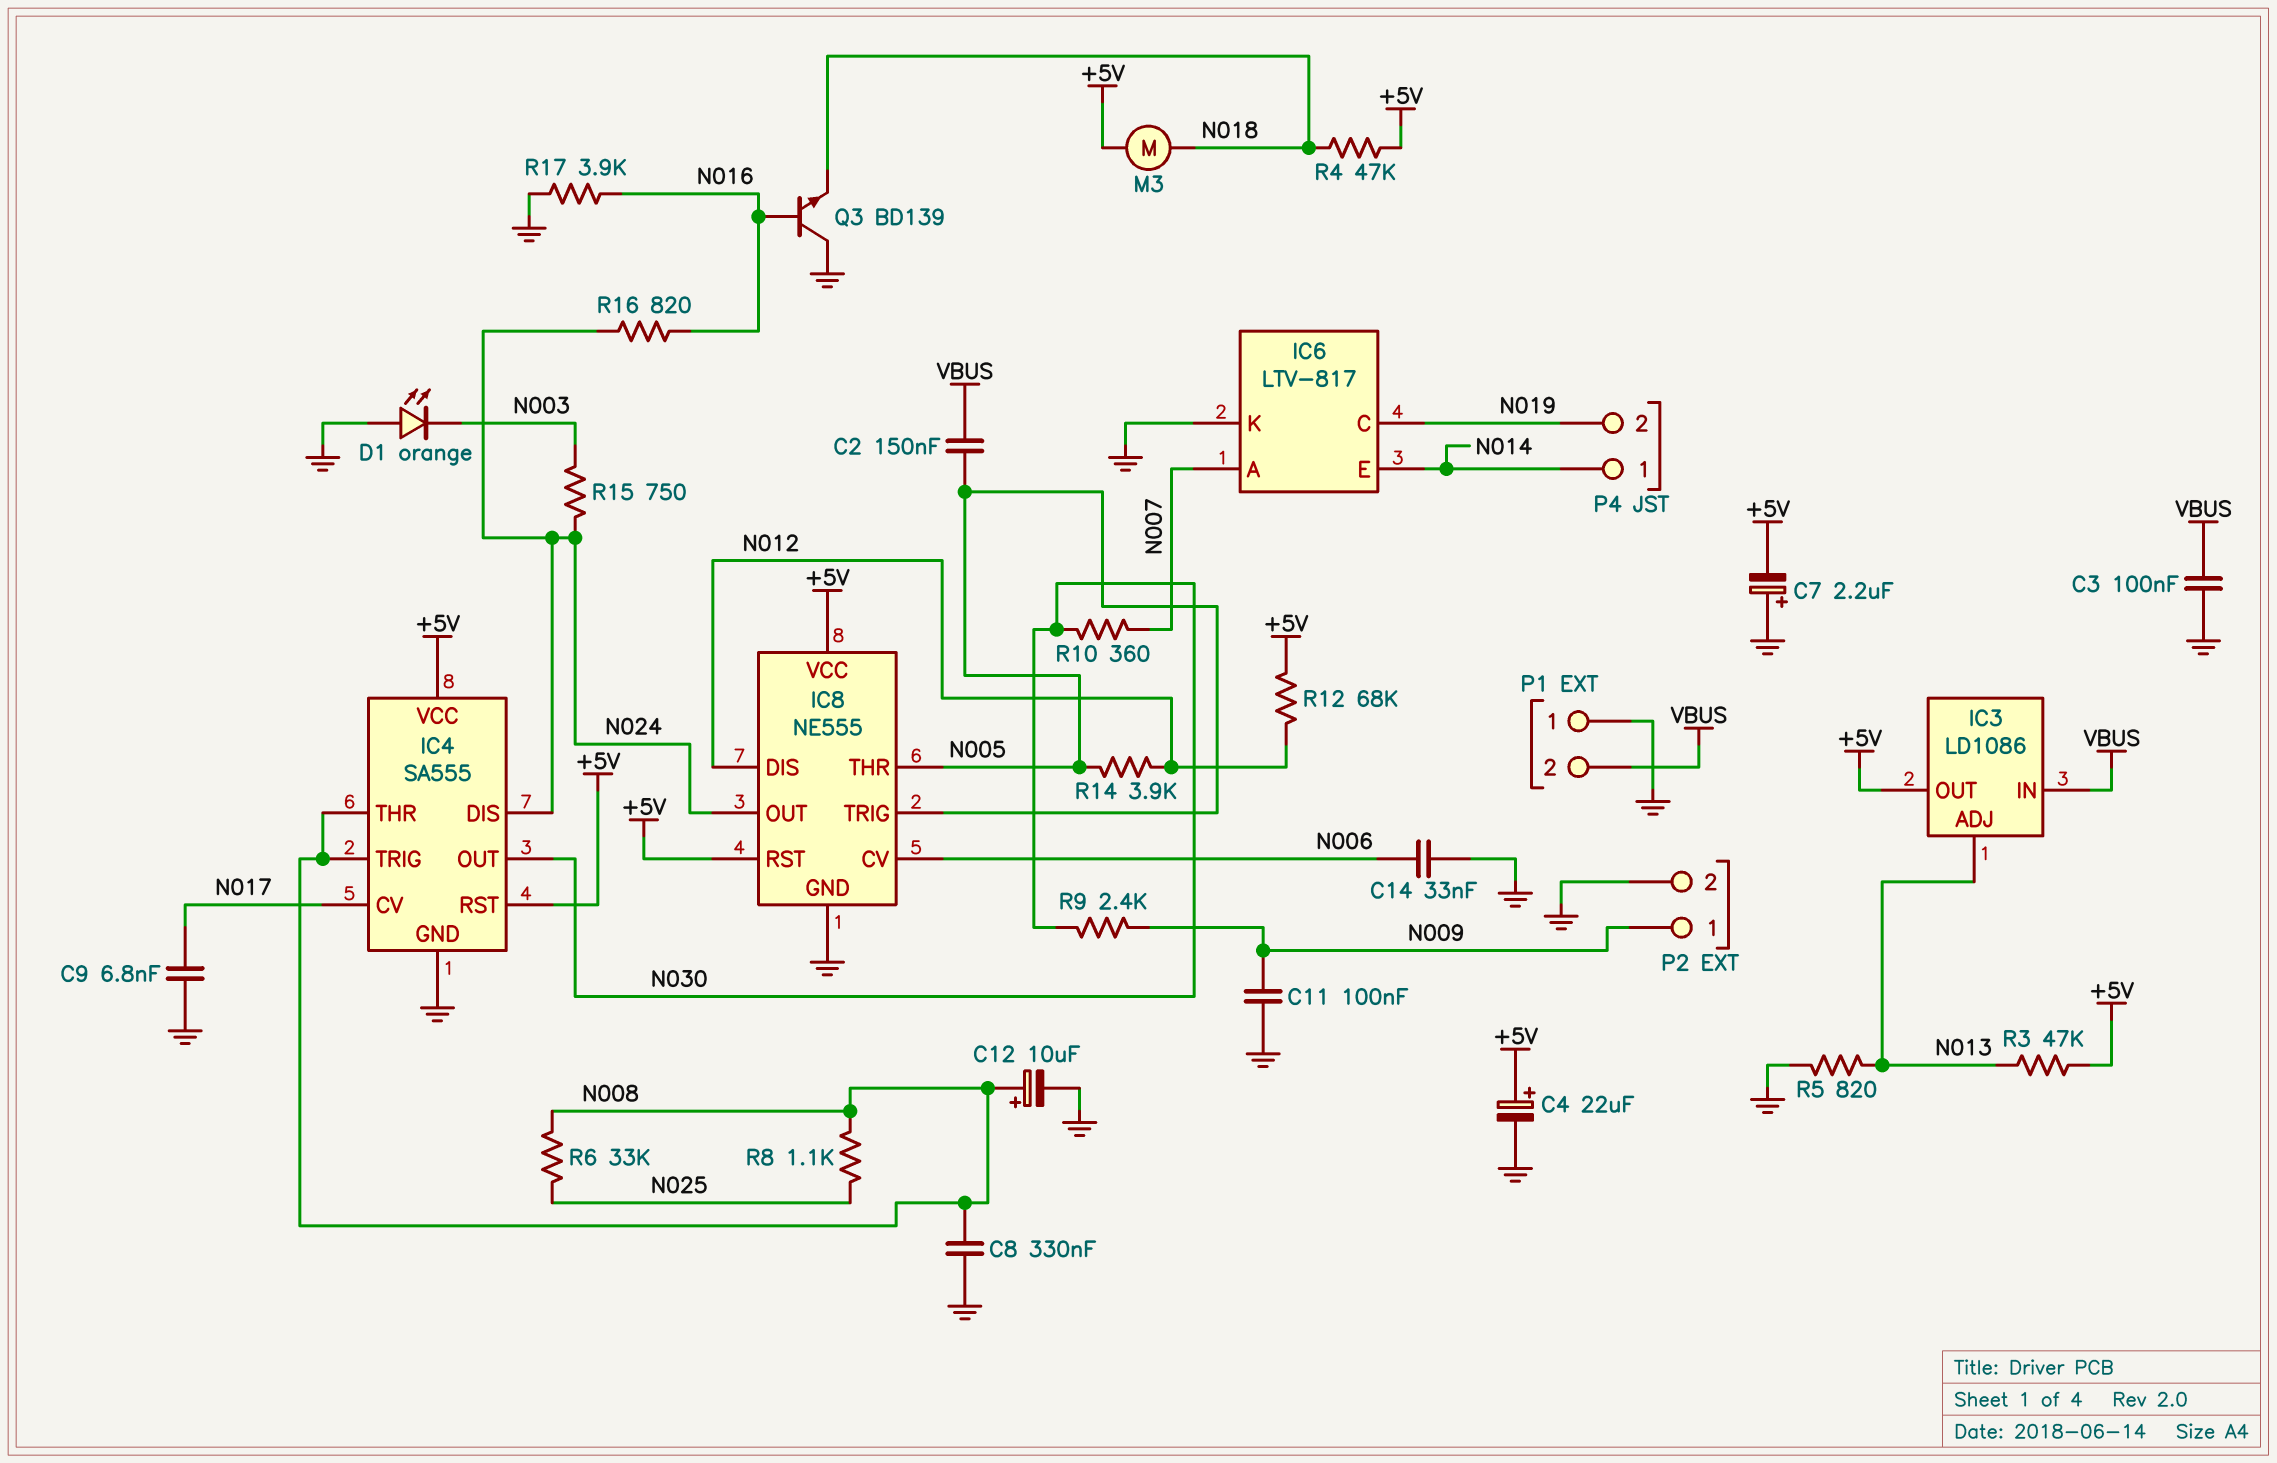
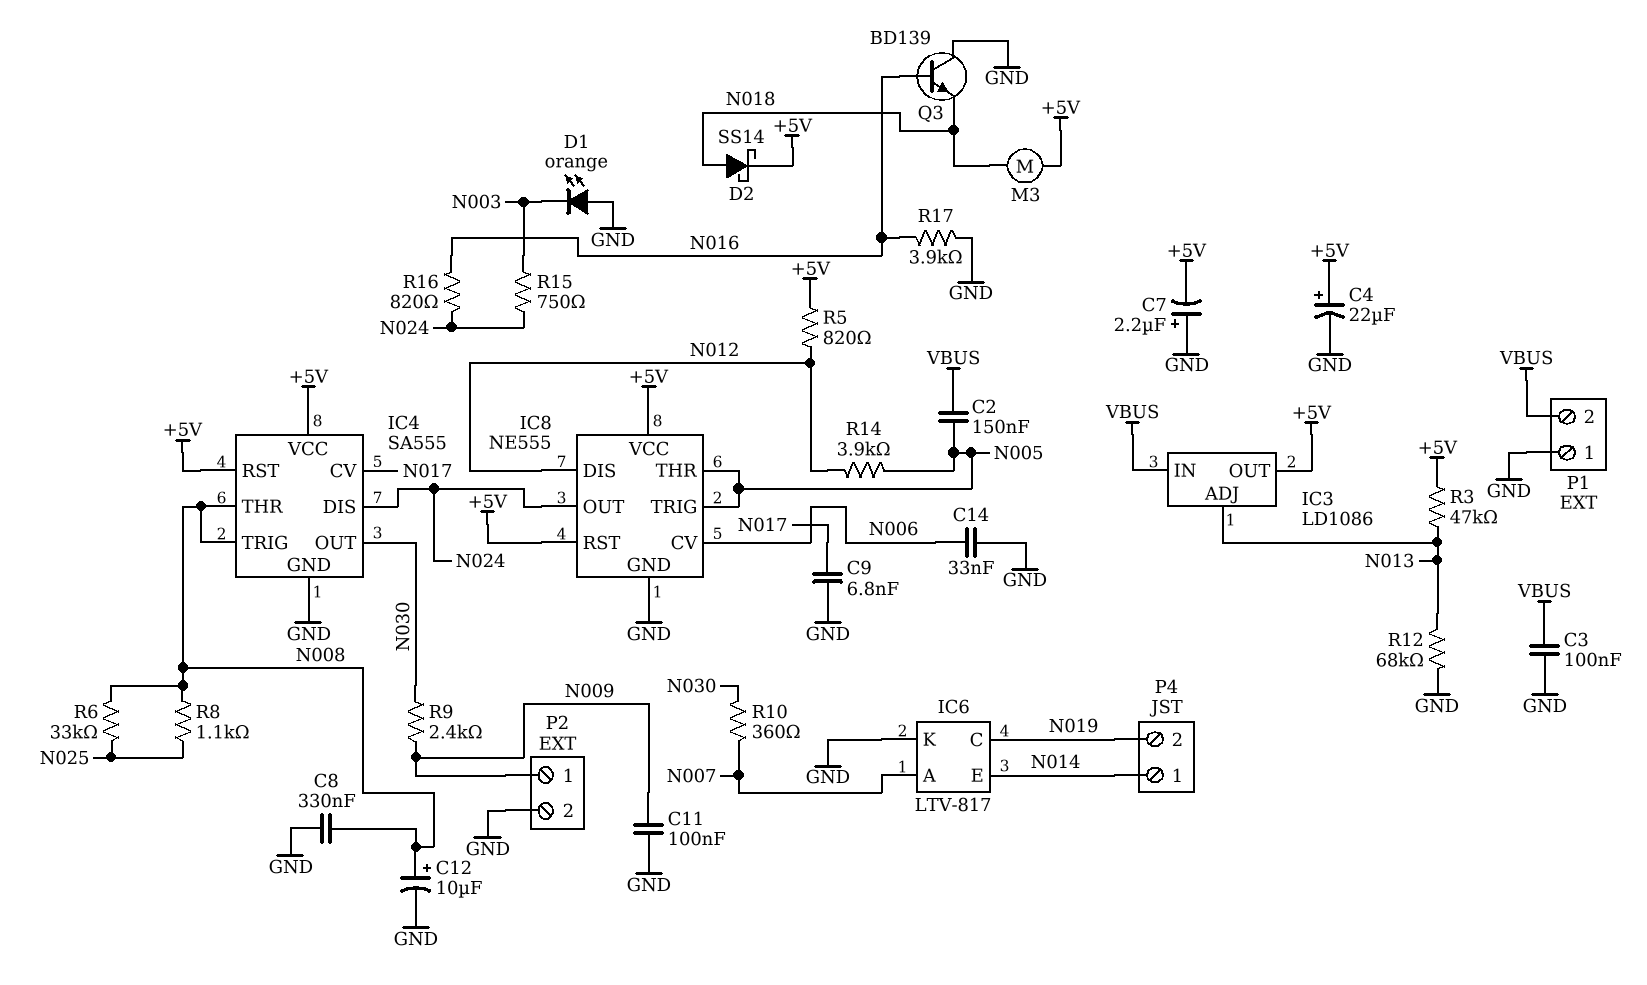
D2: none -> schottky SS14 (A N018, K +5V)
R4: 47k (+5V, N018) -> none
R5: 820 (GND, N013) -> 820 (+5V, N012)
R12: 68k (+5V, N012) -> 68k (GND, N013)

